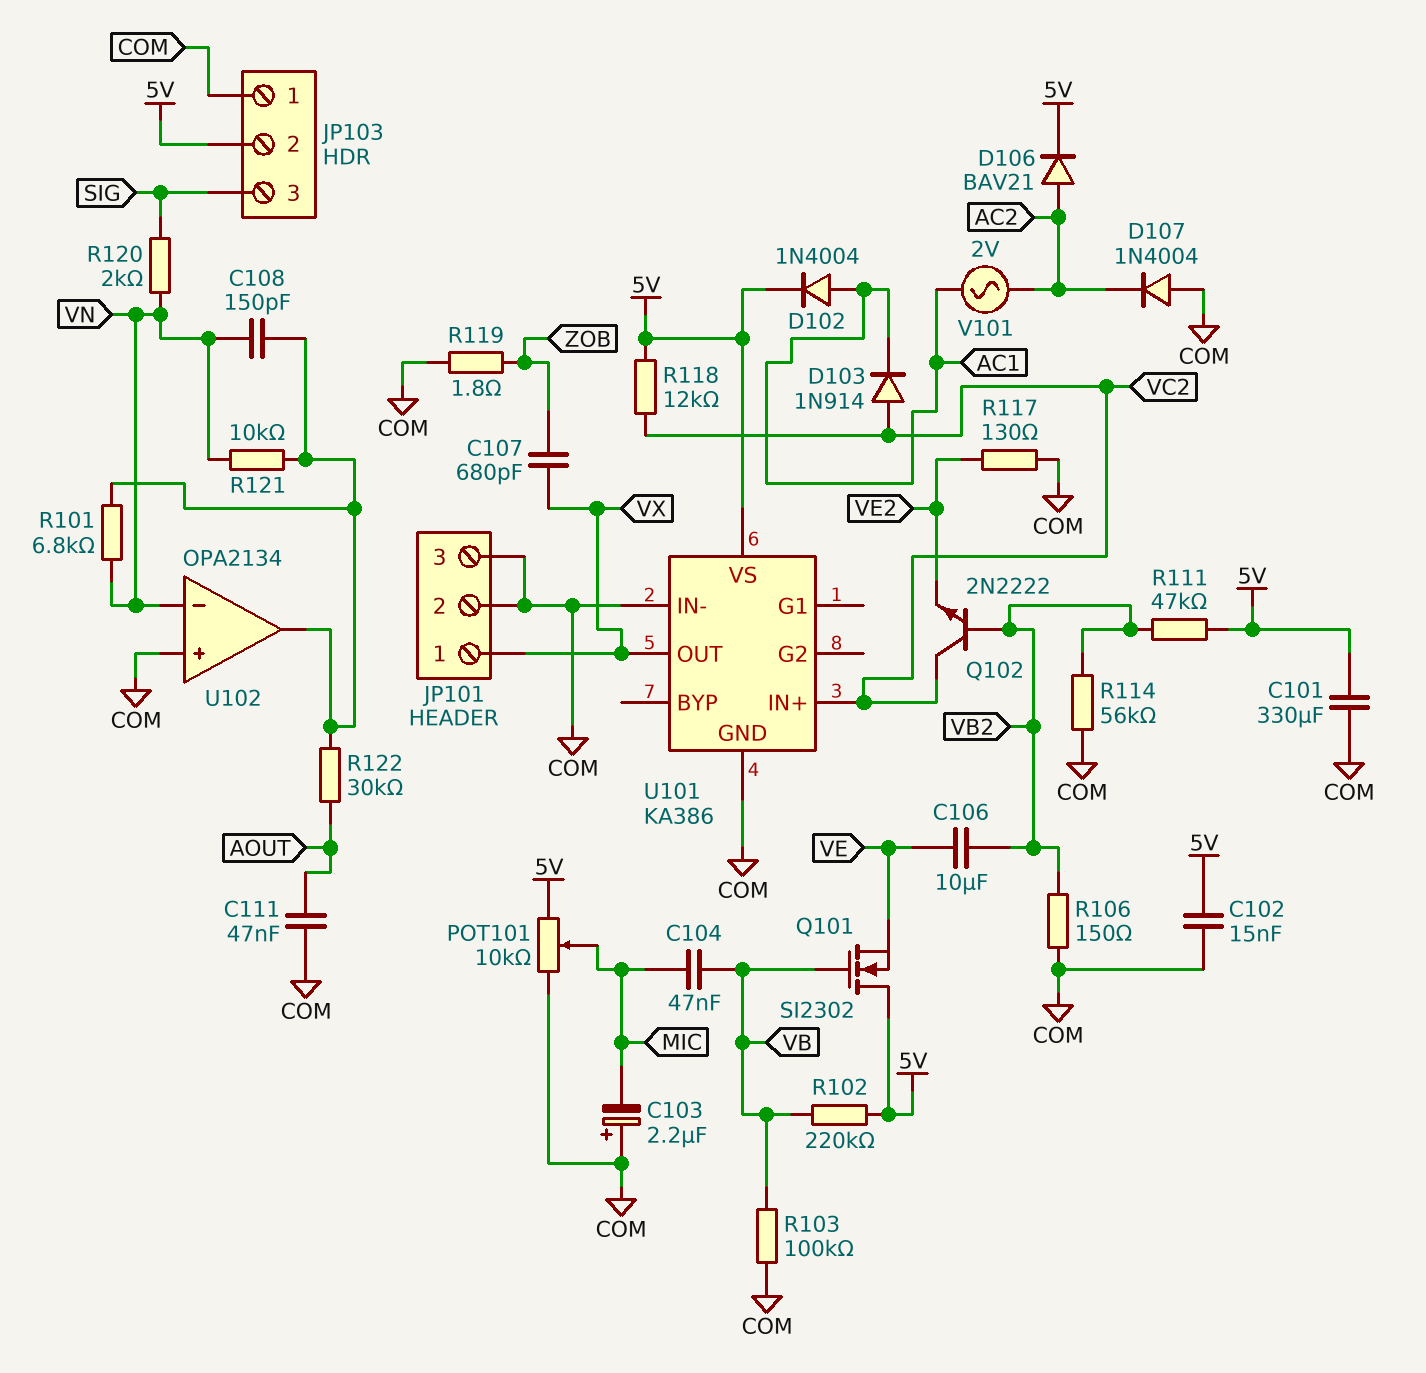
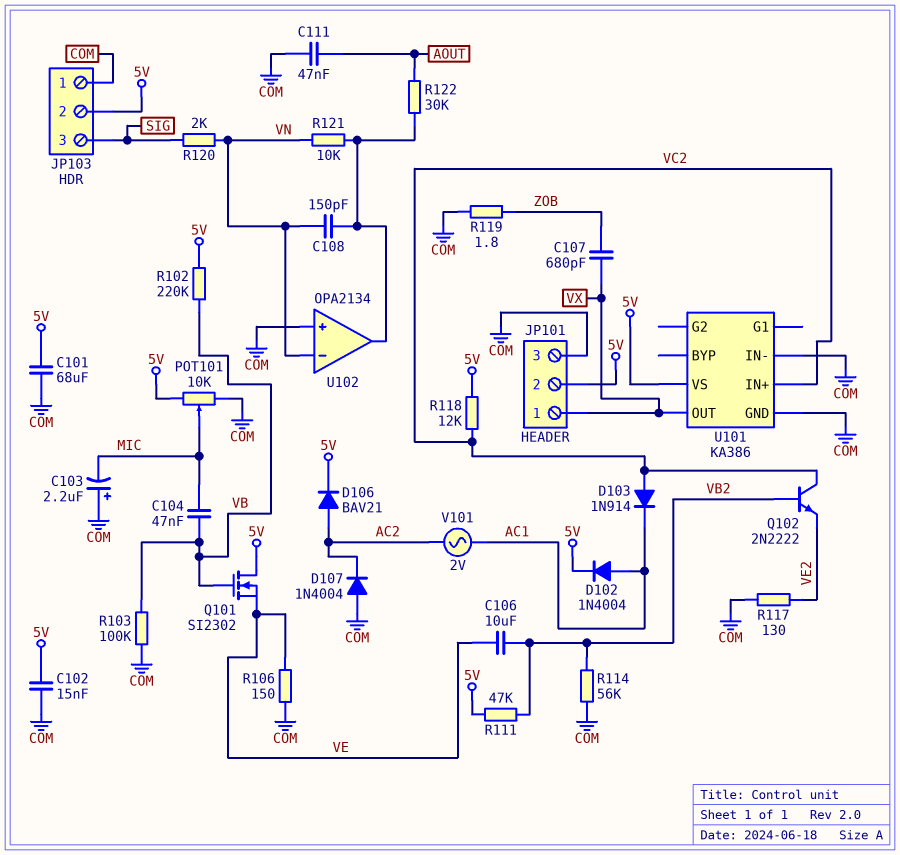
C101: 330uF (5V, COM) -> 68uF (5V, COM)
JP101 pin 2: COM -> 5V
R101: 6.8k (U102/out, VN) -> none
R106: 150 (COM, VB2) -> 150 (COM, VE)

